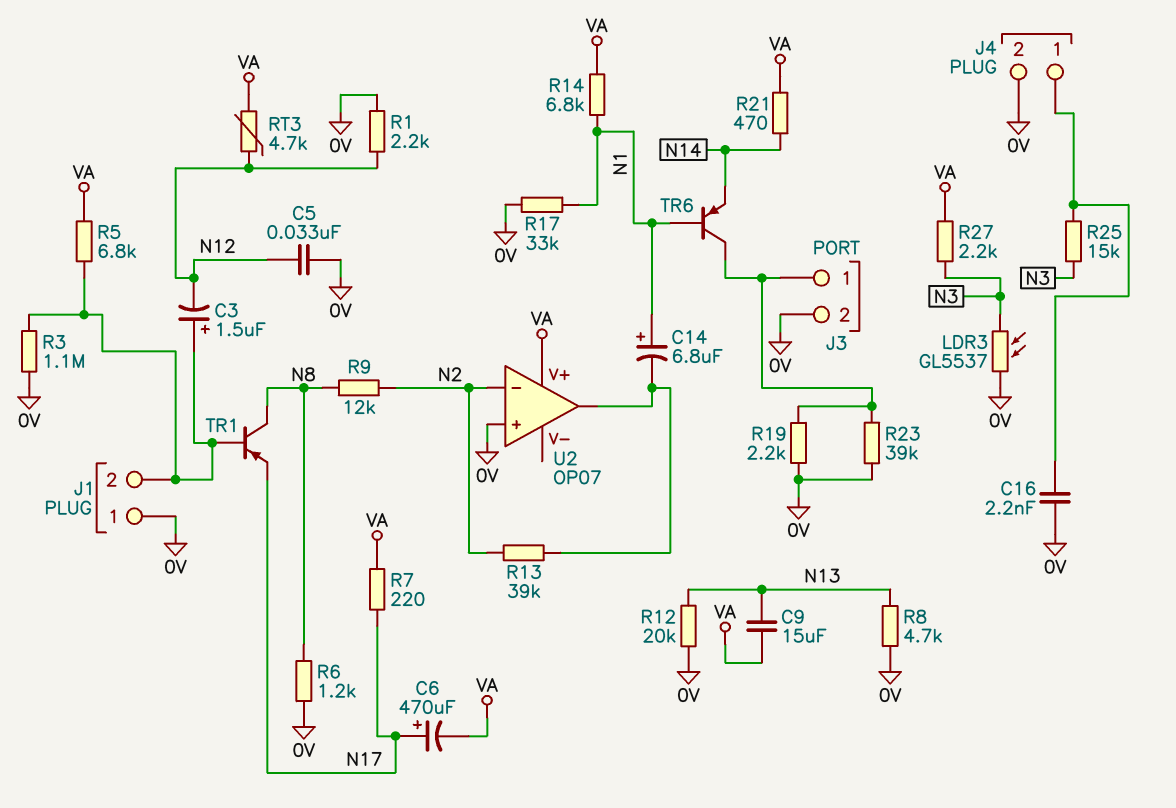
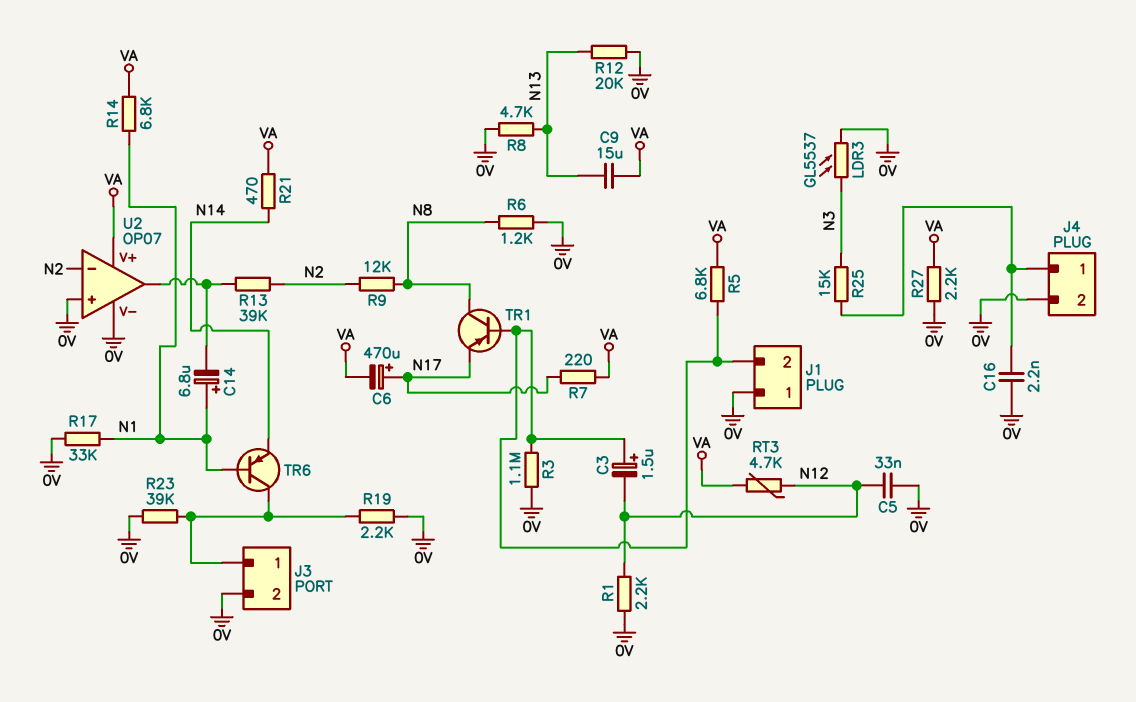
R27: 2.2k (N3, VA) -> 2.2k (0V, VA)
U2 pin V-: none -> 0V

